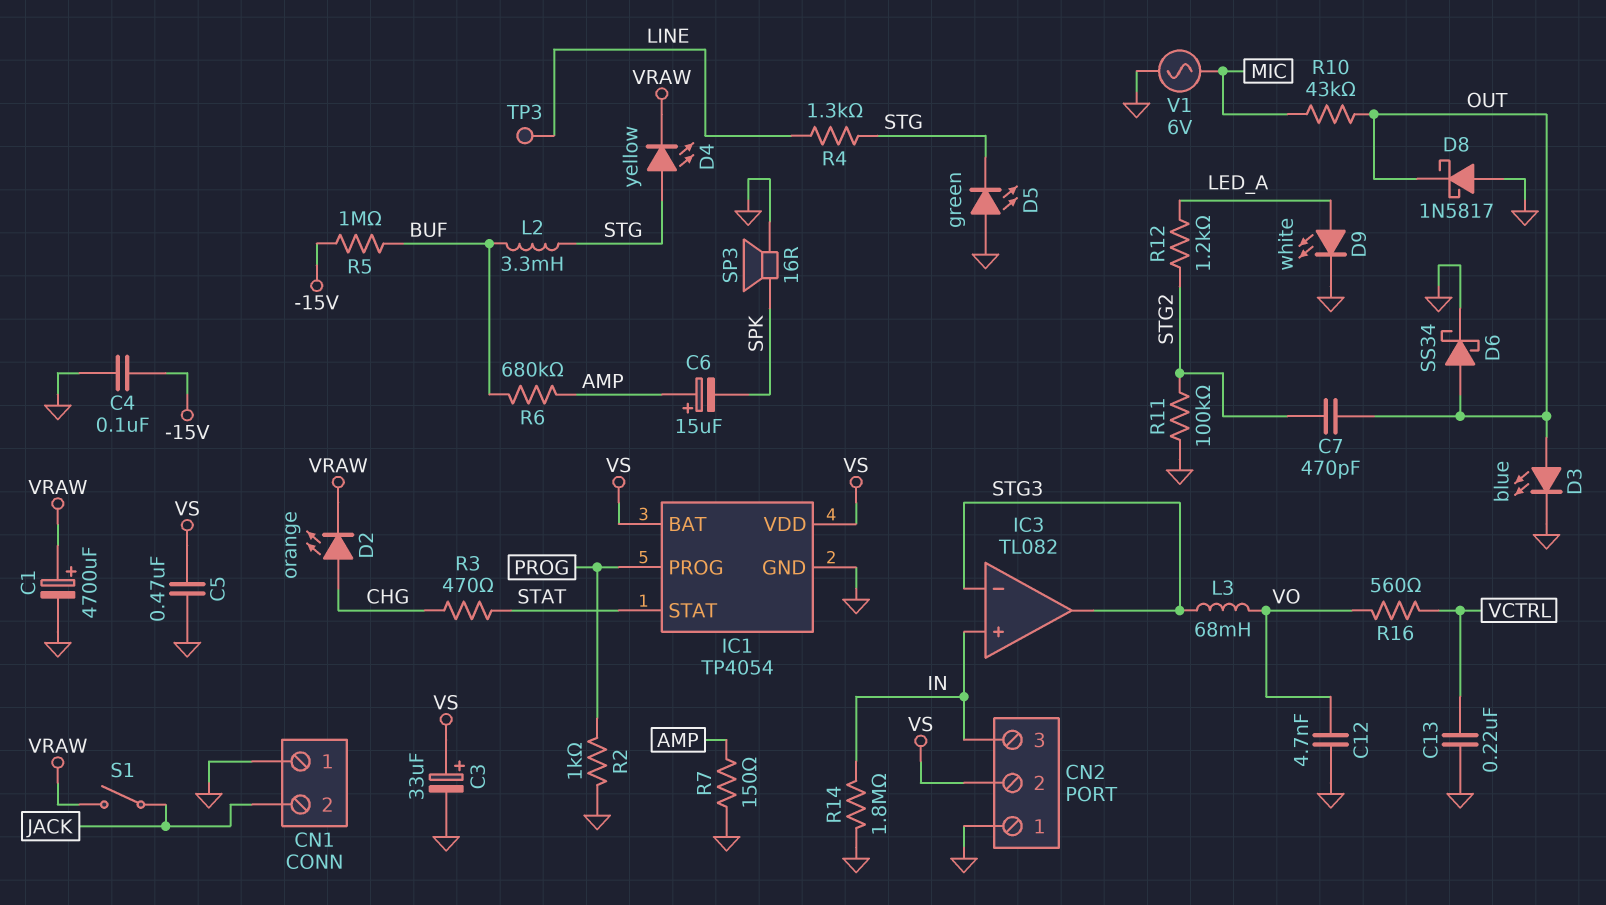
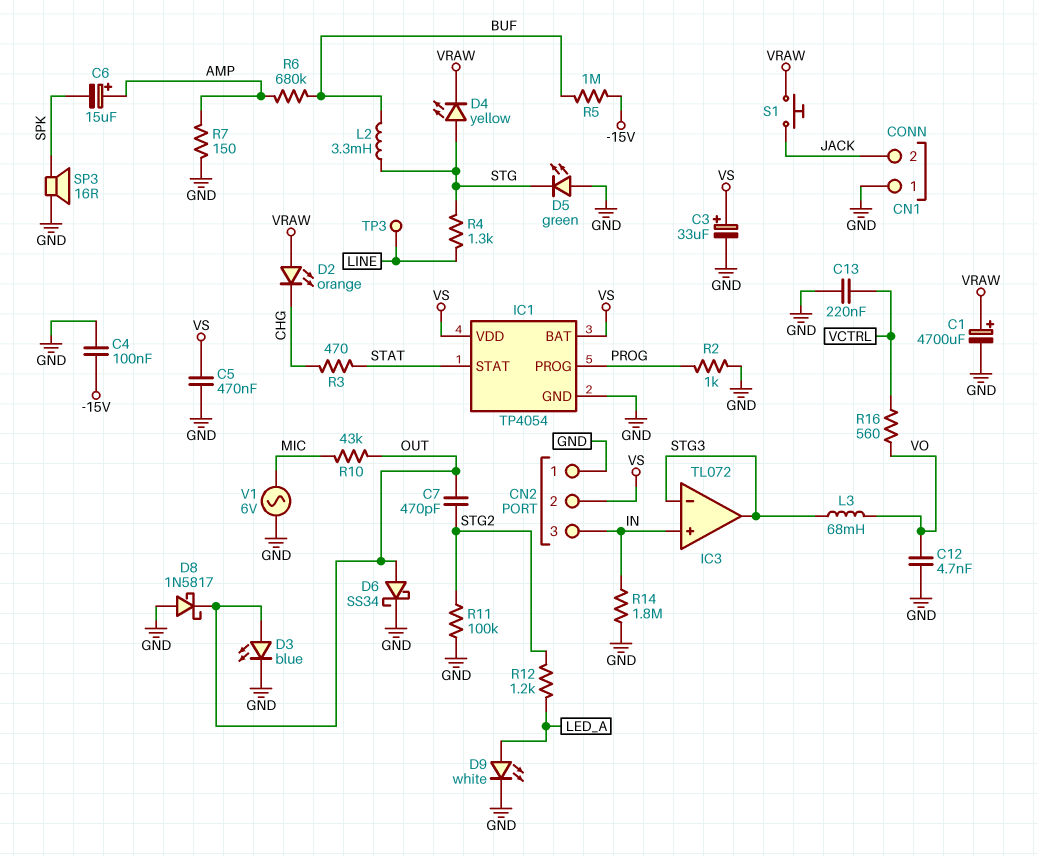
D2: LED orange (A CHG, K VRAW) -> LED orange (A VRAW, K CHG)
IC3: TL082 -> TL072
S1: switch (JACK, VRAW) -> button (JACK, VRAW)

